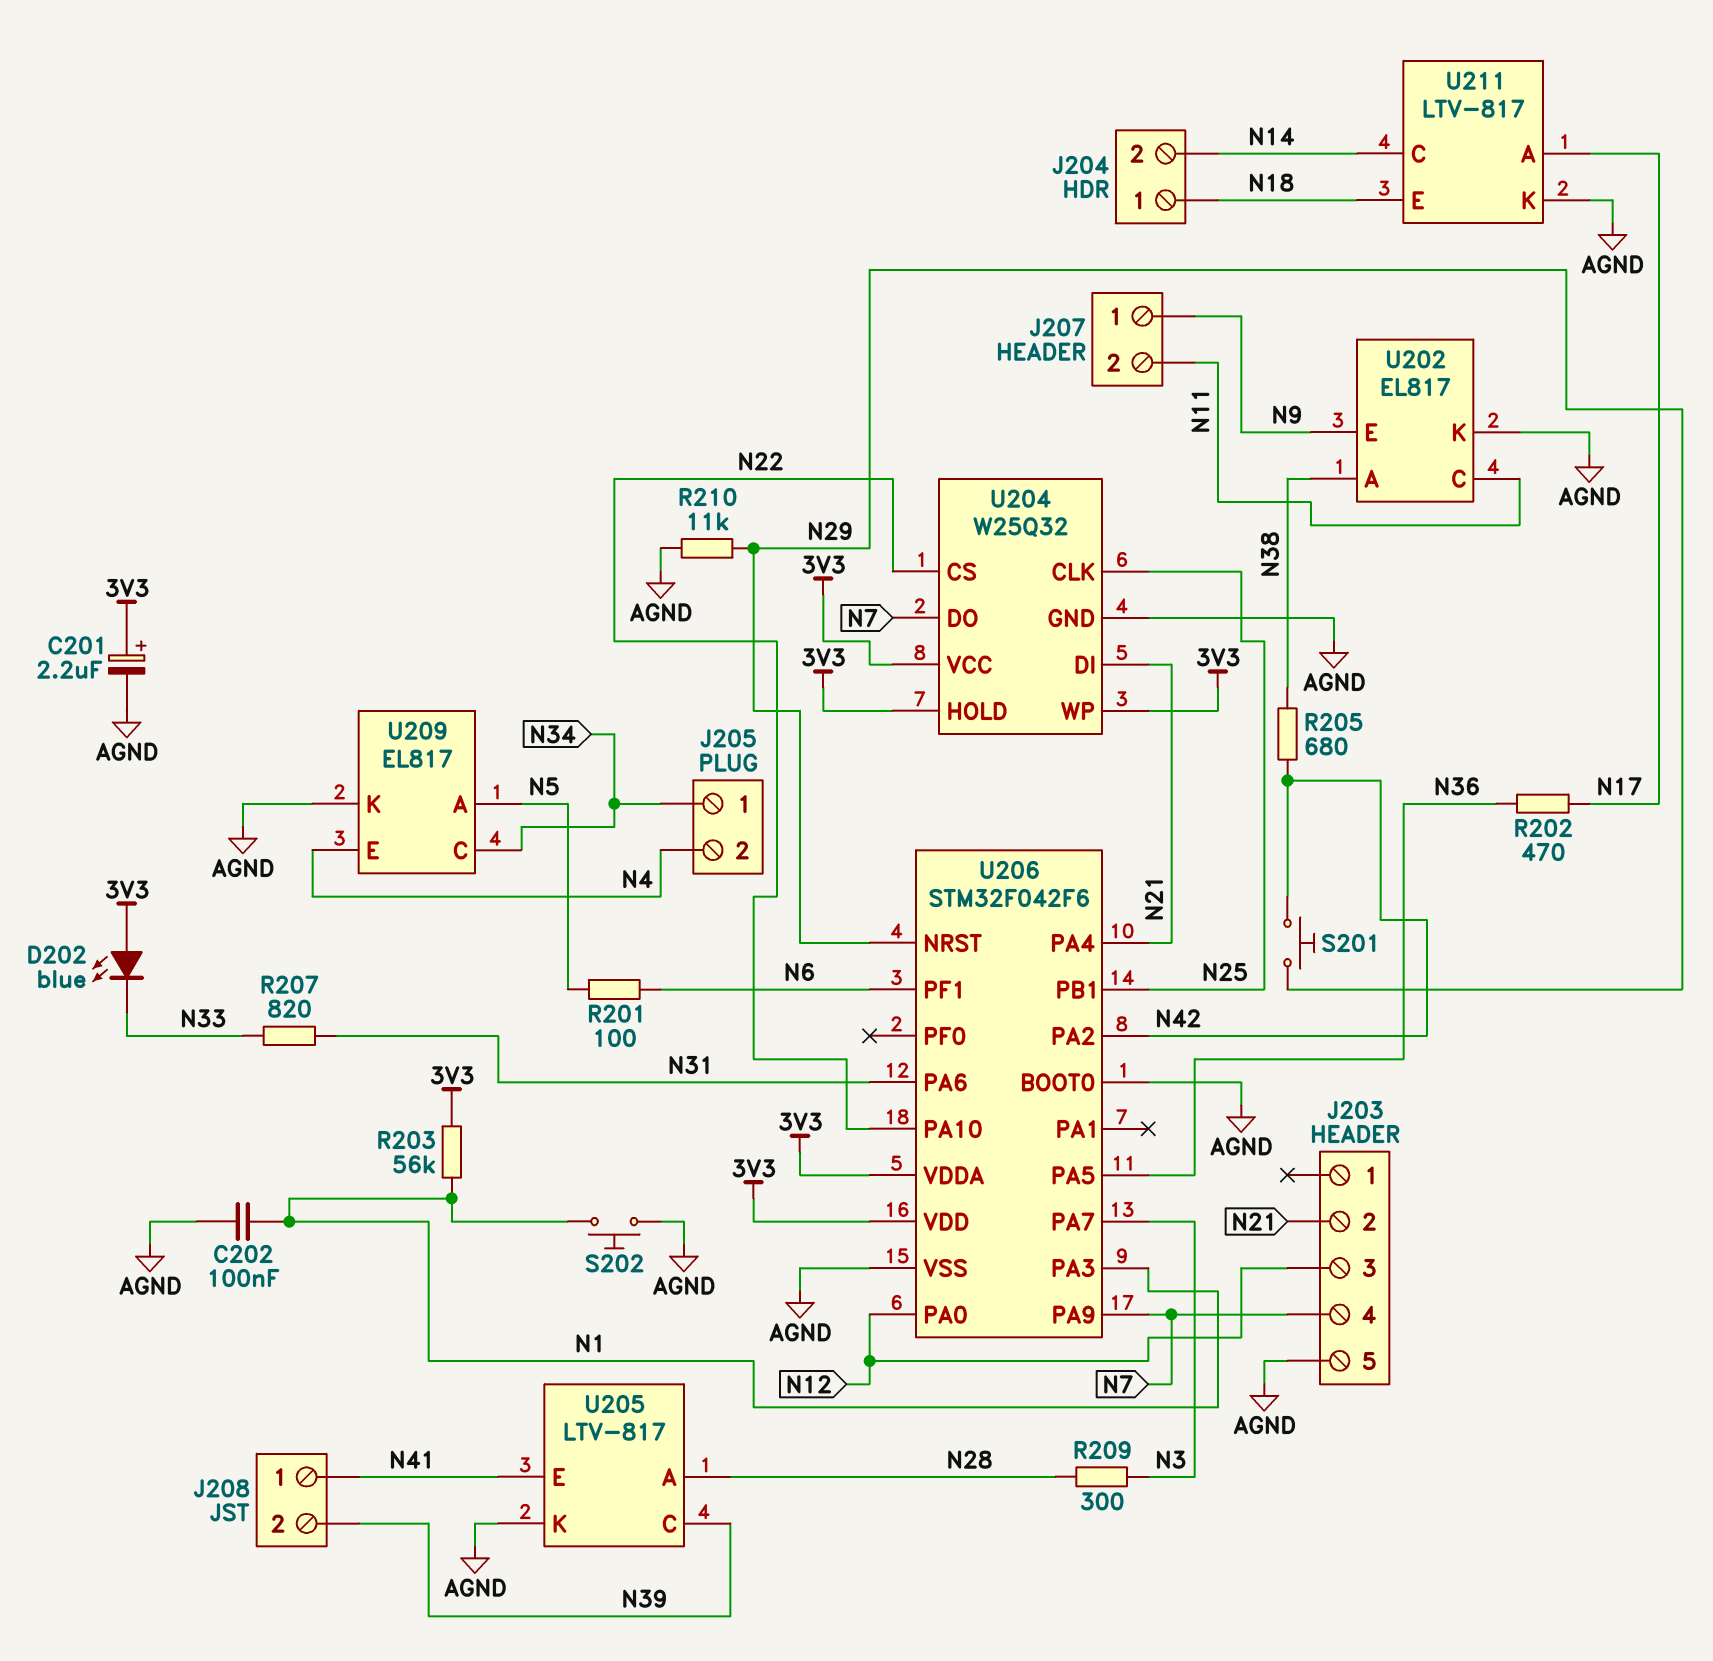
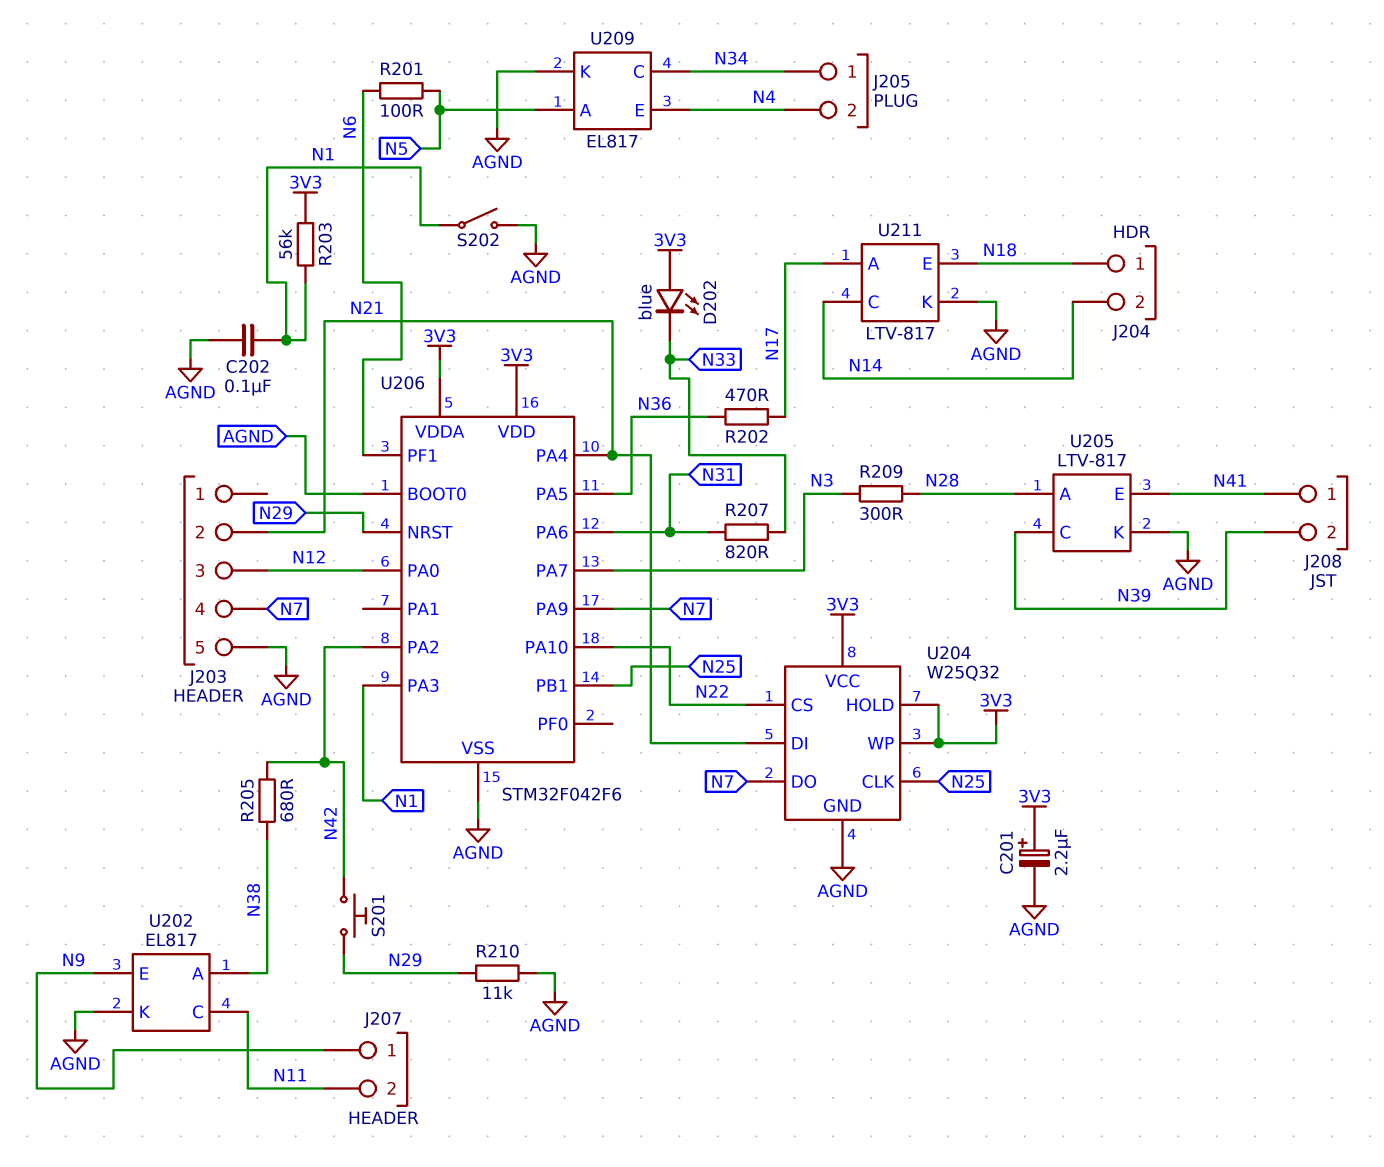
S202: button (AGND, N1) -> switch (AGND, N1)

